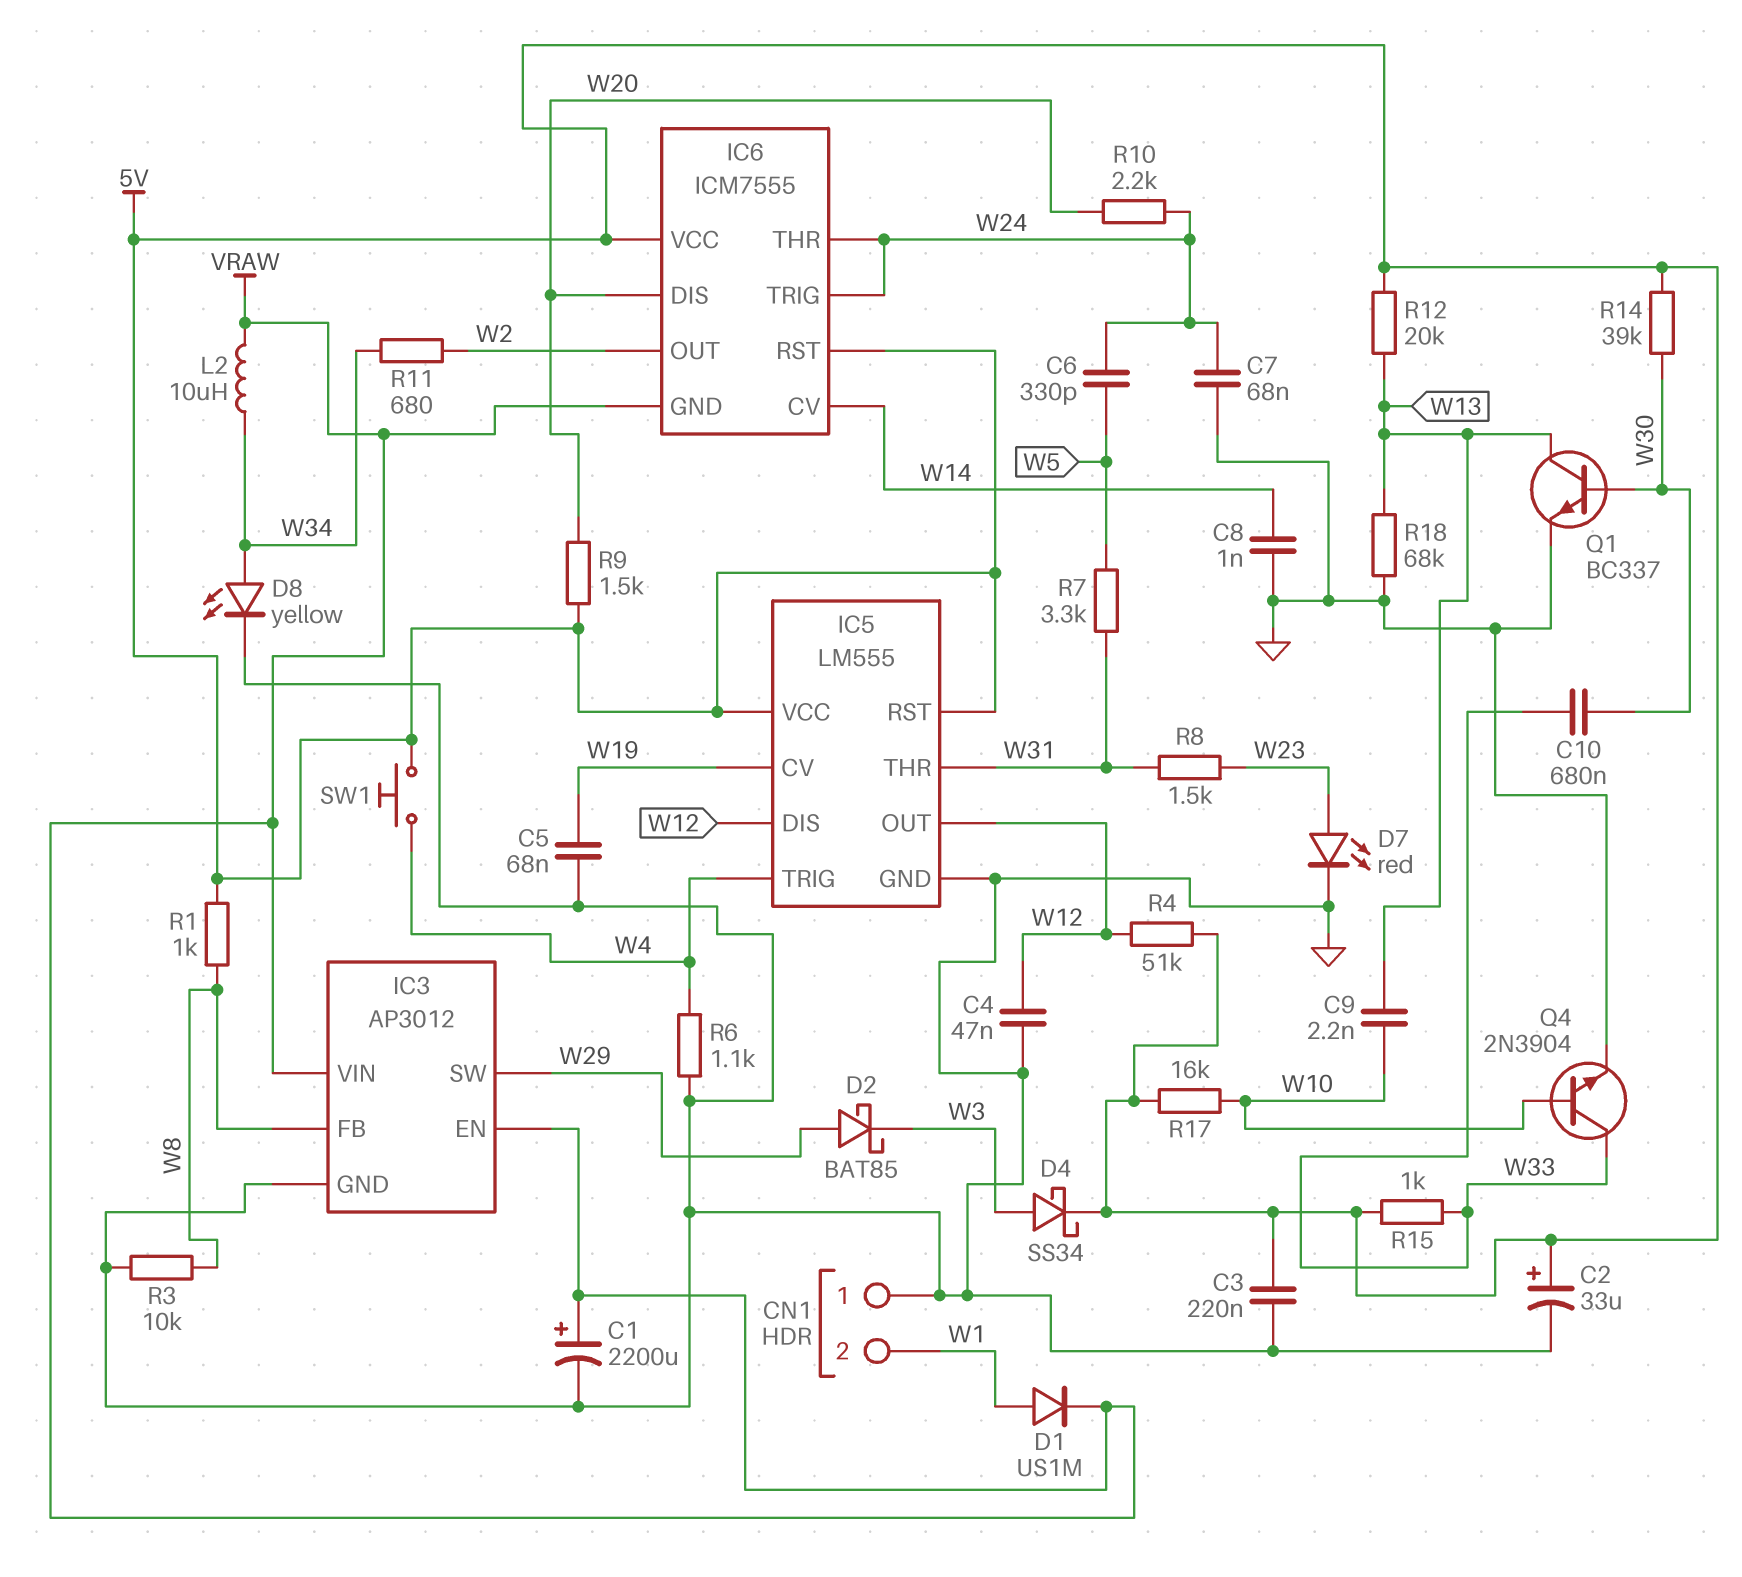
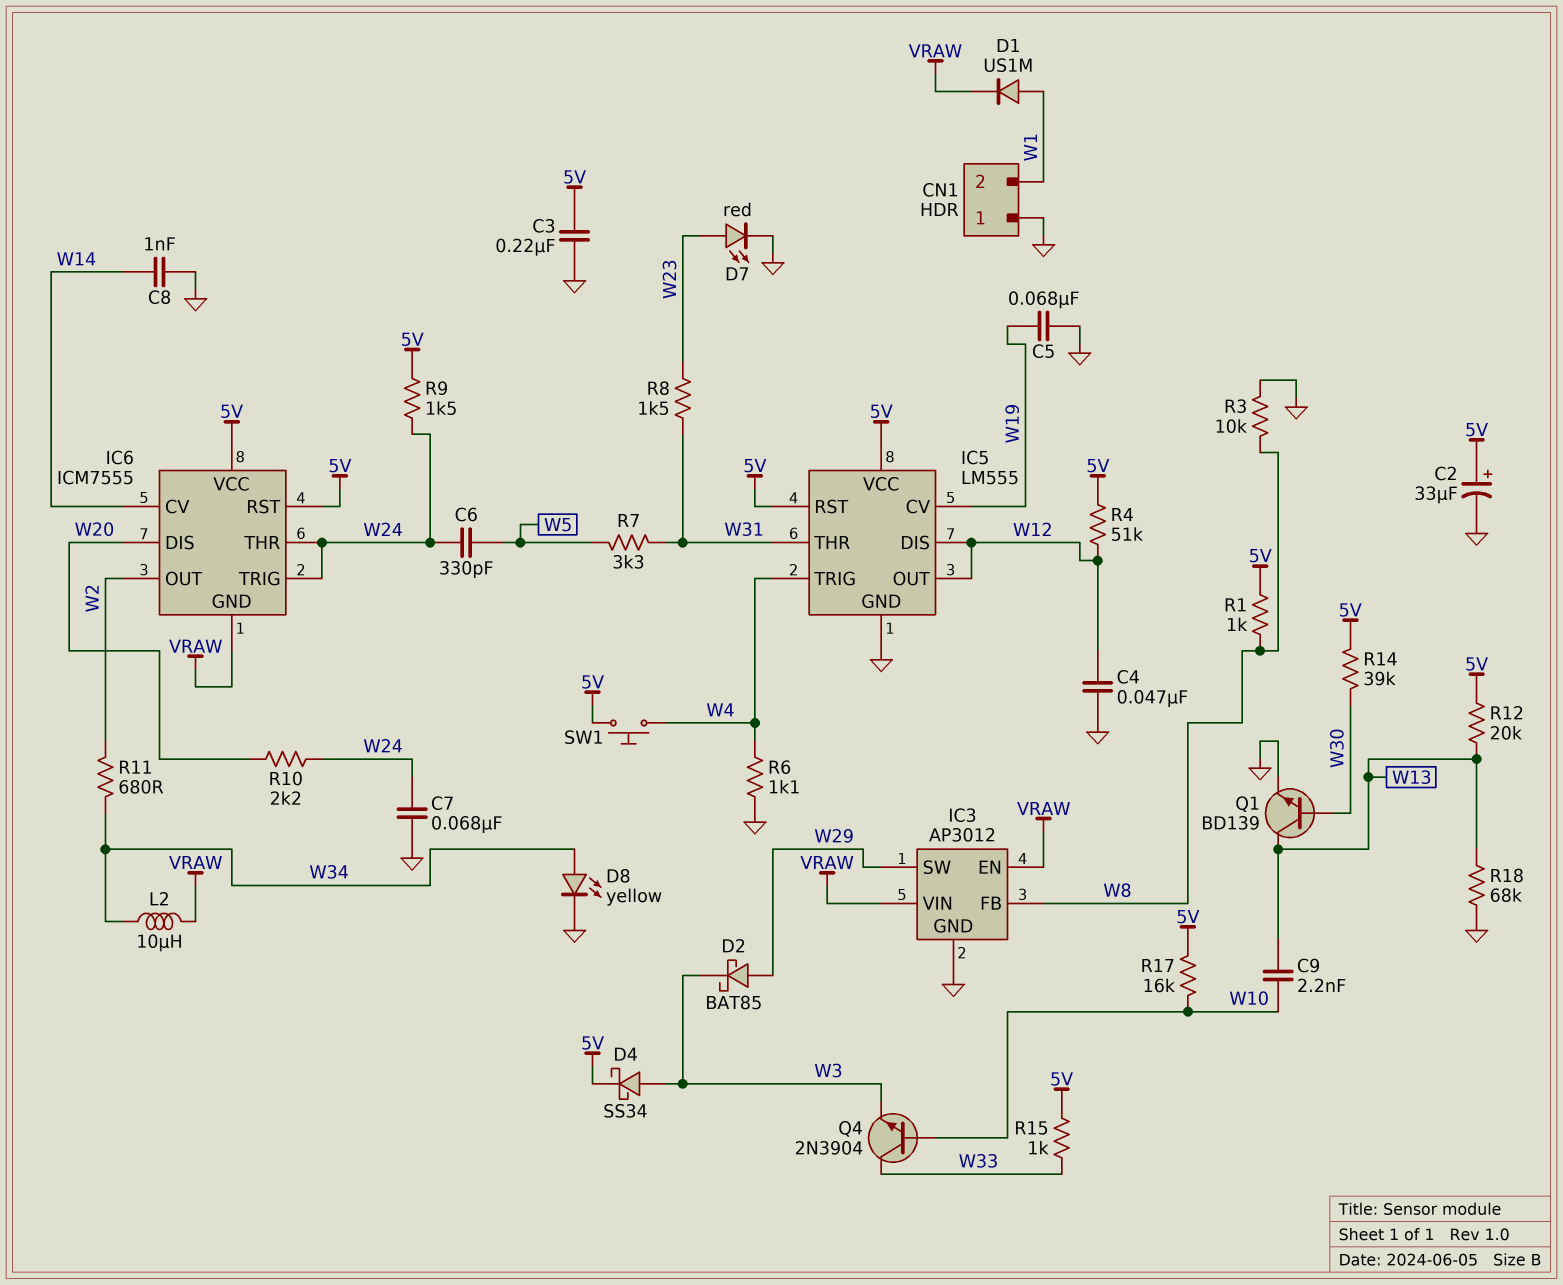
C1: 2200uF (plus VRAW, minus GND) -> none
C10: 680nF (W30, W33) -> none
Q1: NPN BC337 (B W30, C W13, E GND) -> NPN BD139 (B W30, C W13, E GND)
Q4: NPN 2N3904 (B W10, C W33, E GND) -> NPN 2N3904 (B W10, C W33, E W3)
R9: 1.5k (5V, W20) -> 1.5k (5V, W24)

